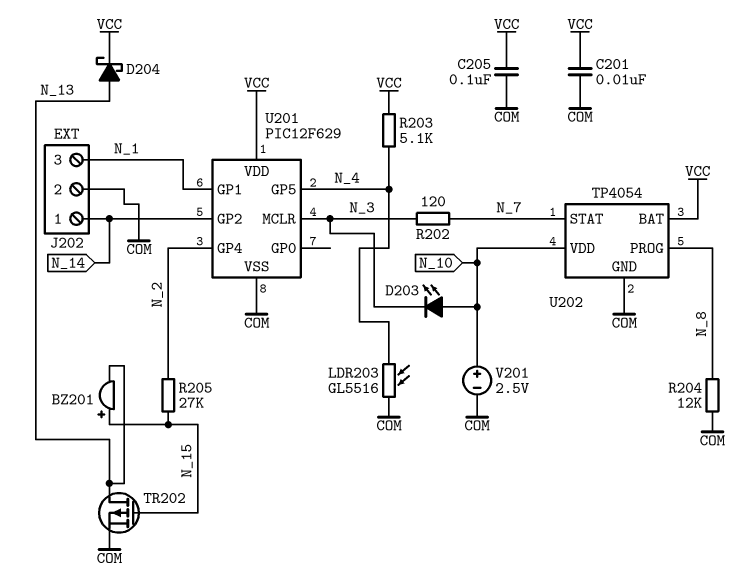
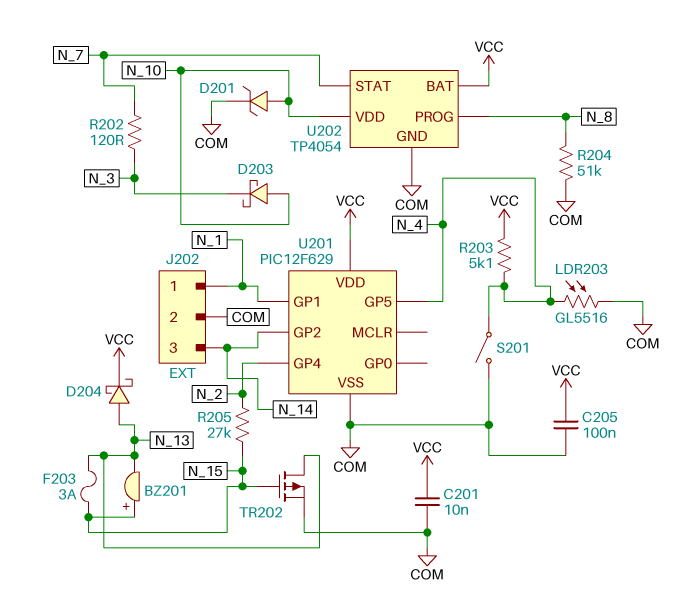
D201: none -> zener (A N_10, K COM)
D203: LED (A N_10, K N_3) -> schottky (A N_10, K N_3)
F203: none -> 3A (N_13, N_15)
J202 pin 1: N_14 -> N_1
J202 pin 3: N_1 -> N_14
R204: 12k (COM, N_8) -> 51k (COM, N_8)
S201: none -> switch (COM, N_4)
U201 pin MCLR: N_3 -> none
V201: 2.5V (plus N_10, minus COM) -> none

